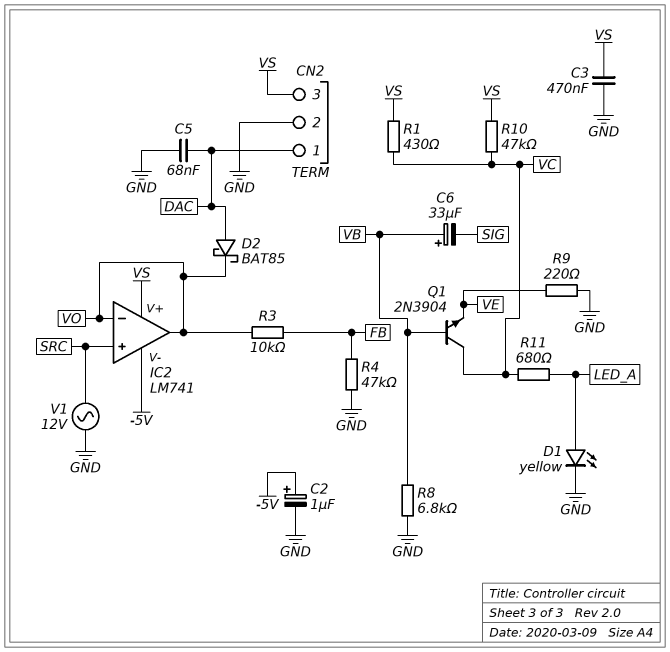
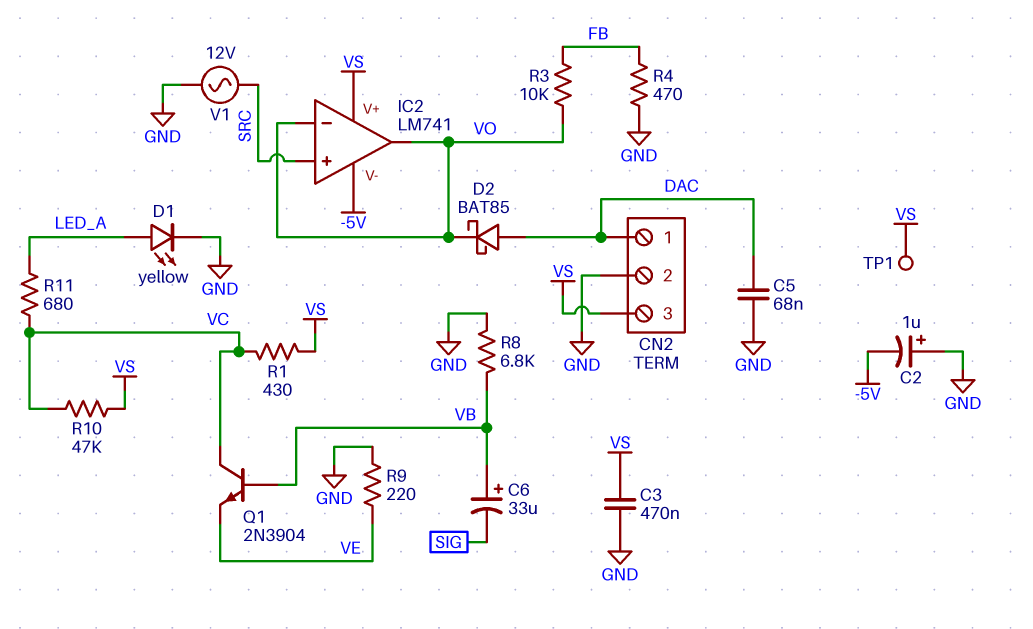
C2: 1uF (plus -5V, minus GND) -> 1uF (plus GND, minus -5V)
R4: 47k (FB, GND) -> 470 (FB, GND)
TP1: none -> test point (VS)

